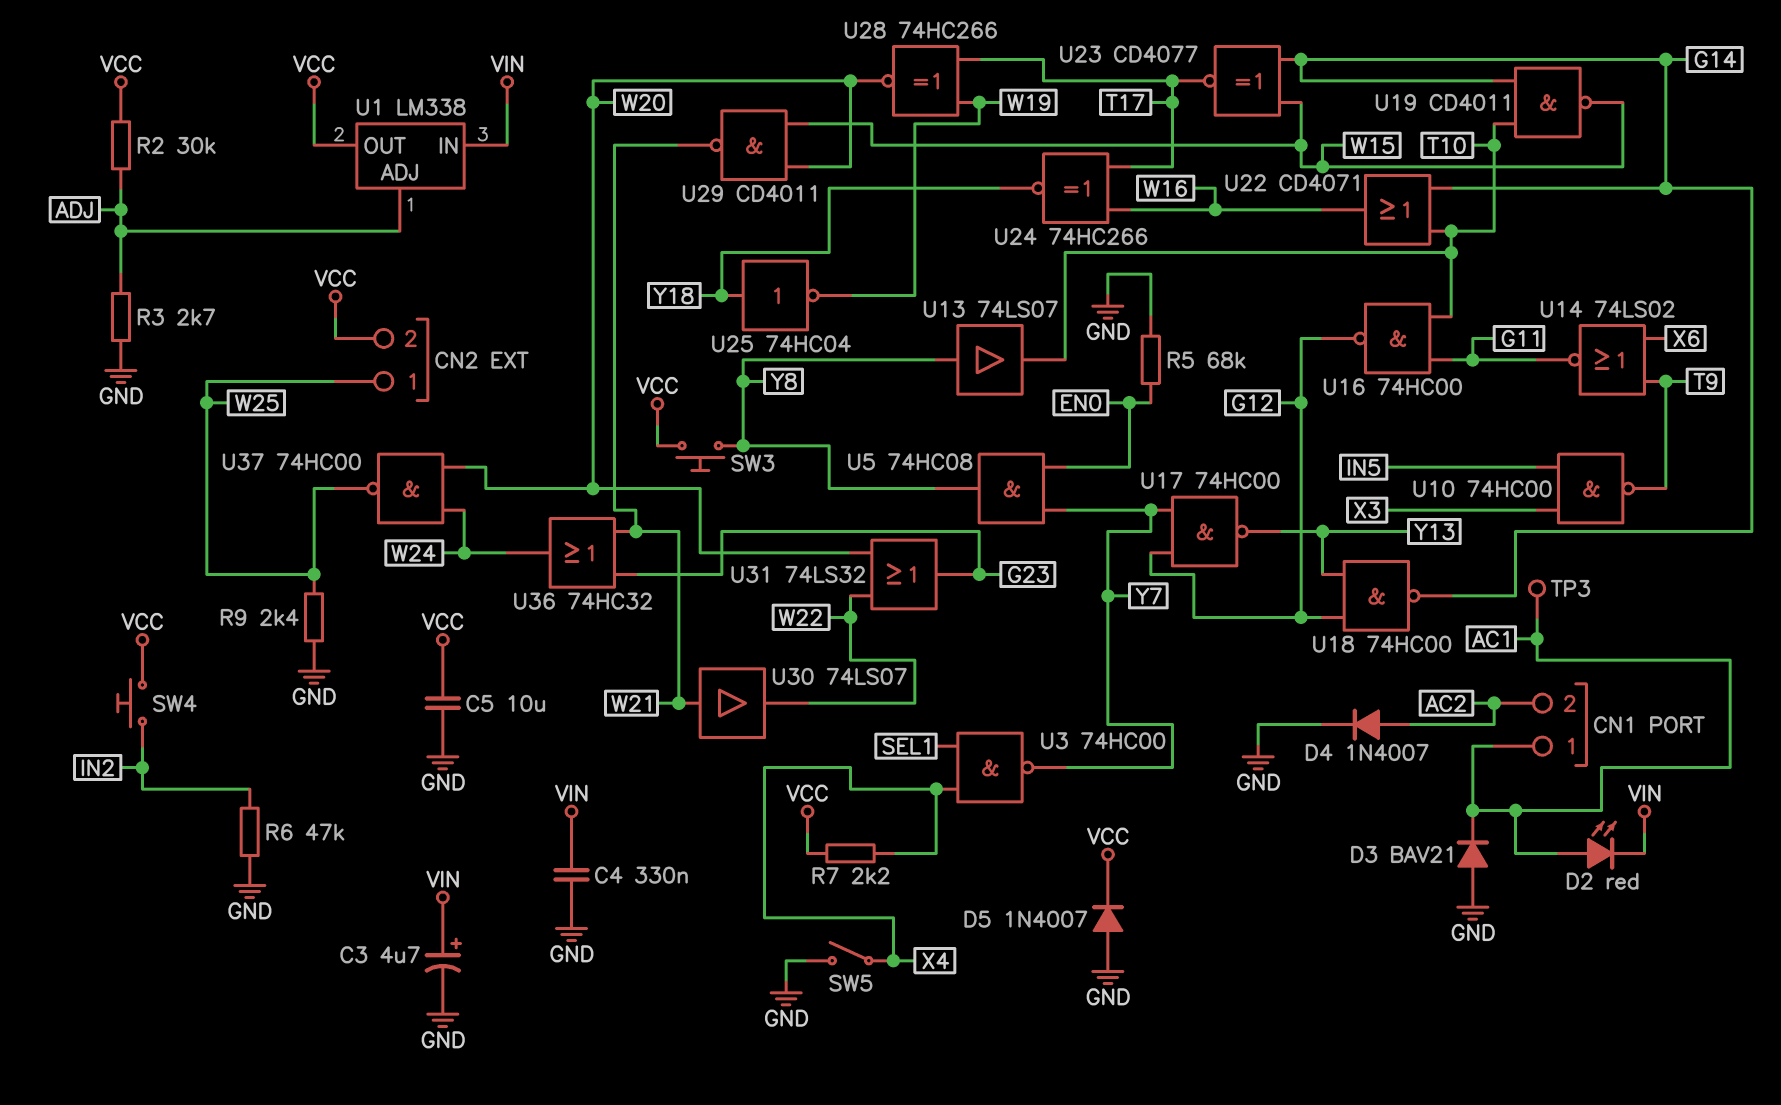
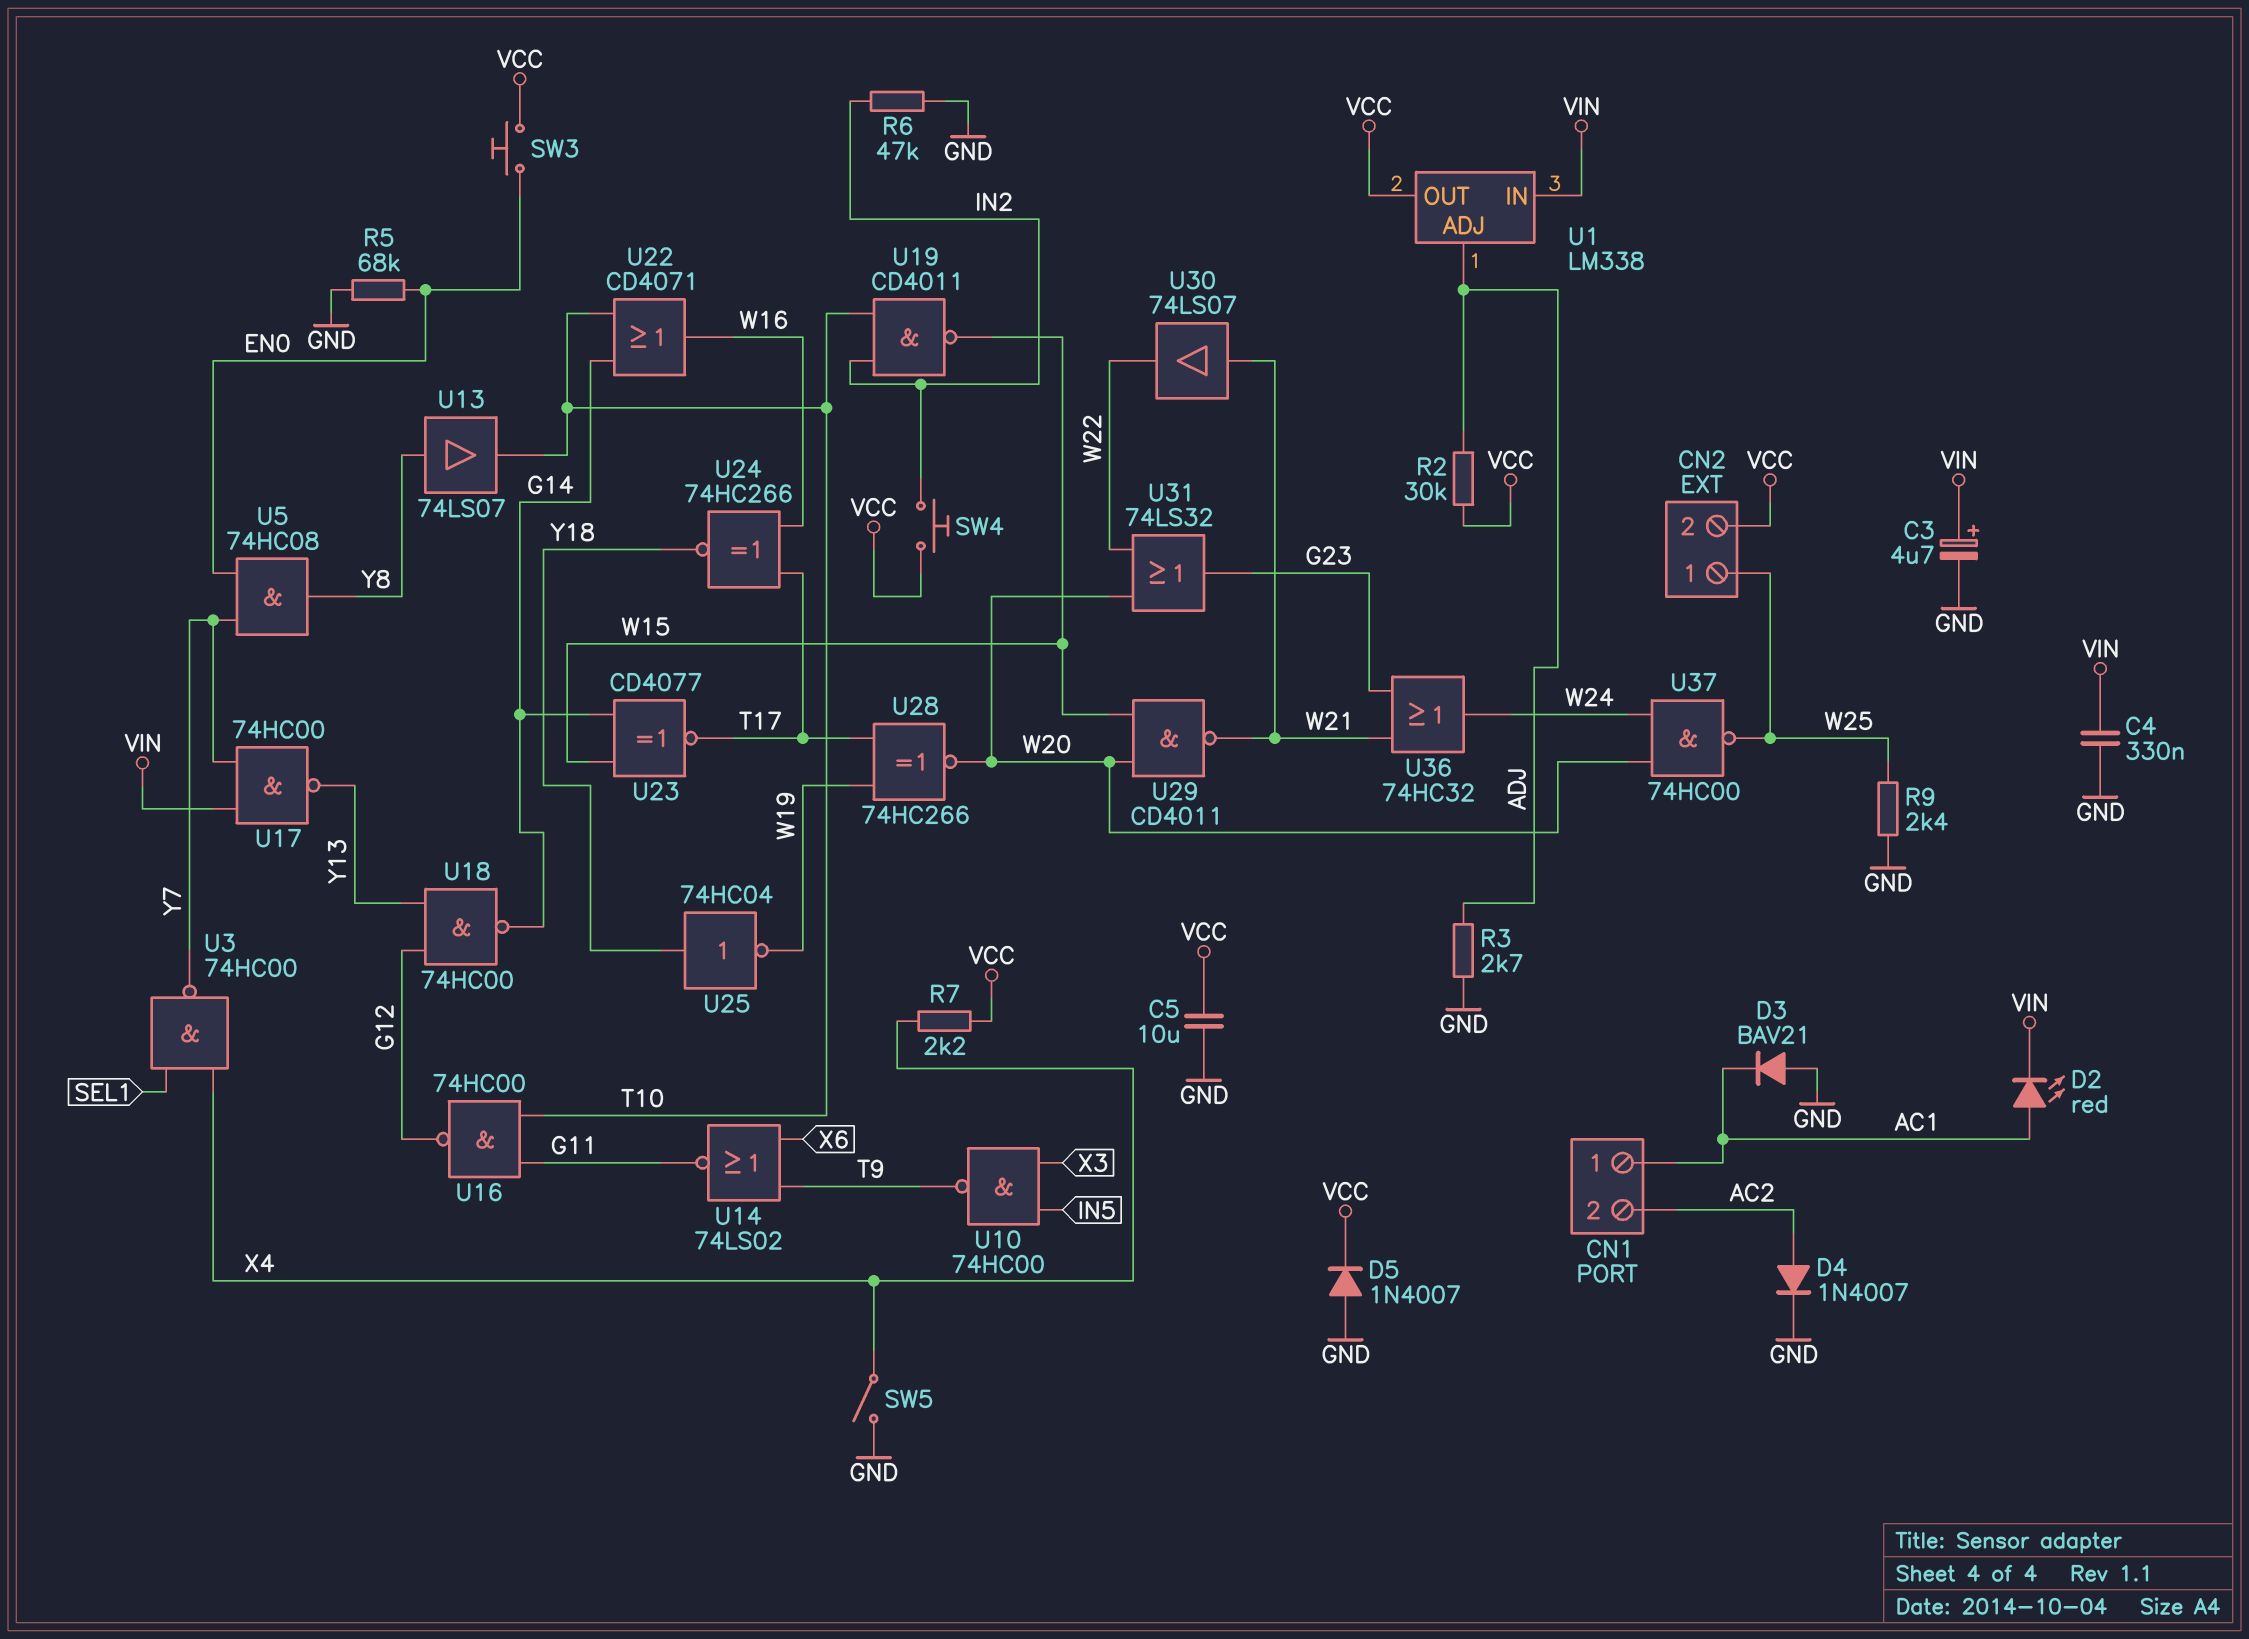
SW3: button (VCC, Y8) -> button (EN0, VCC)
TP3: test point (AC1) -> none
U17: NAND 74HC00 (in G12, in Y7, out Y13) -> NAND 74HC00 (in VIN, in Y7, out Y13)
U19: NAND CD4011 (in G14, in T10, out W15) -> NAND CD4011 (in IN2, in T10, out W15)

